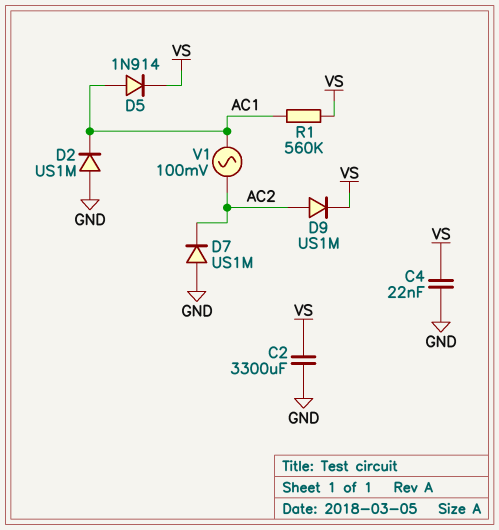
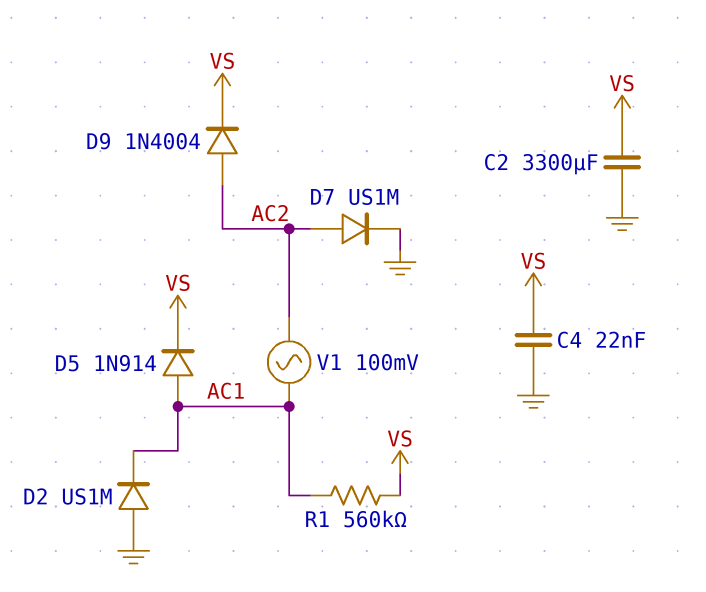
D7: diode US1M (A GND, K AC2) -> diode US1M (A AC2, K GND)
D9: diode US1M (A AC2, K VS) -> diode 1N4004 (A AC2, K VS)

